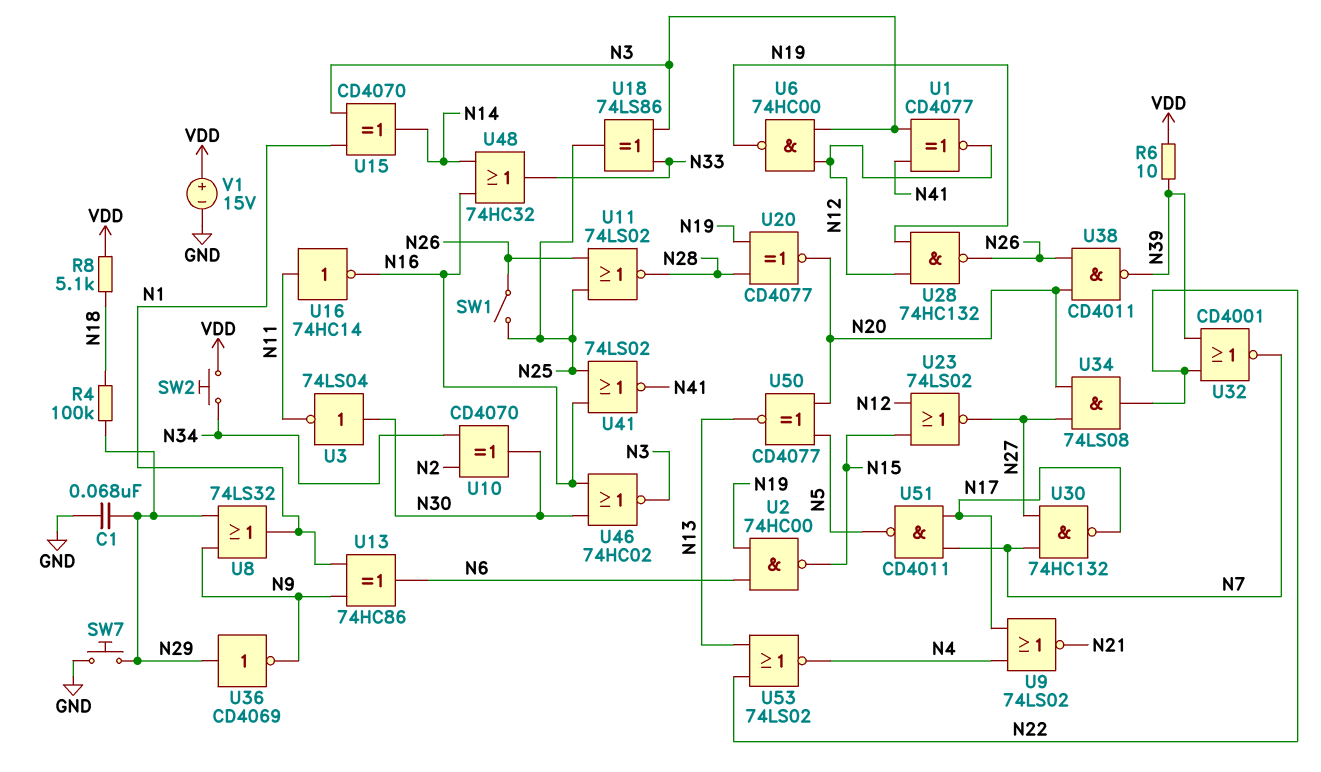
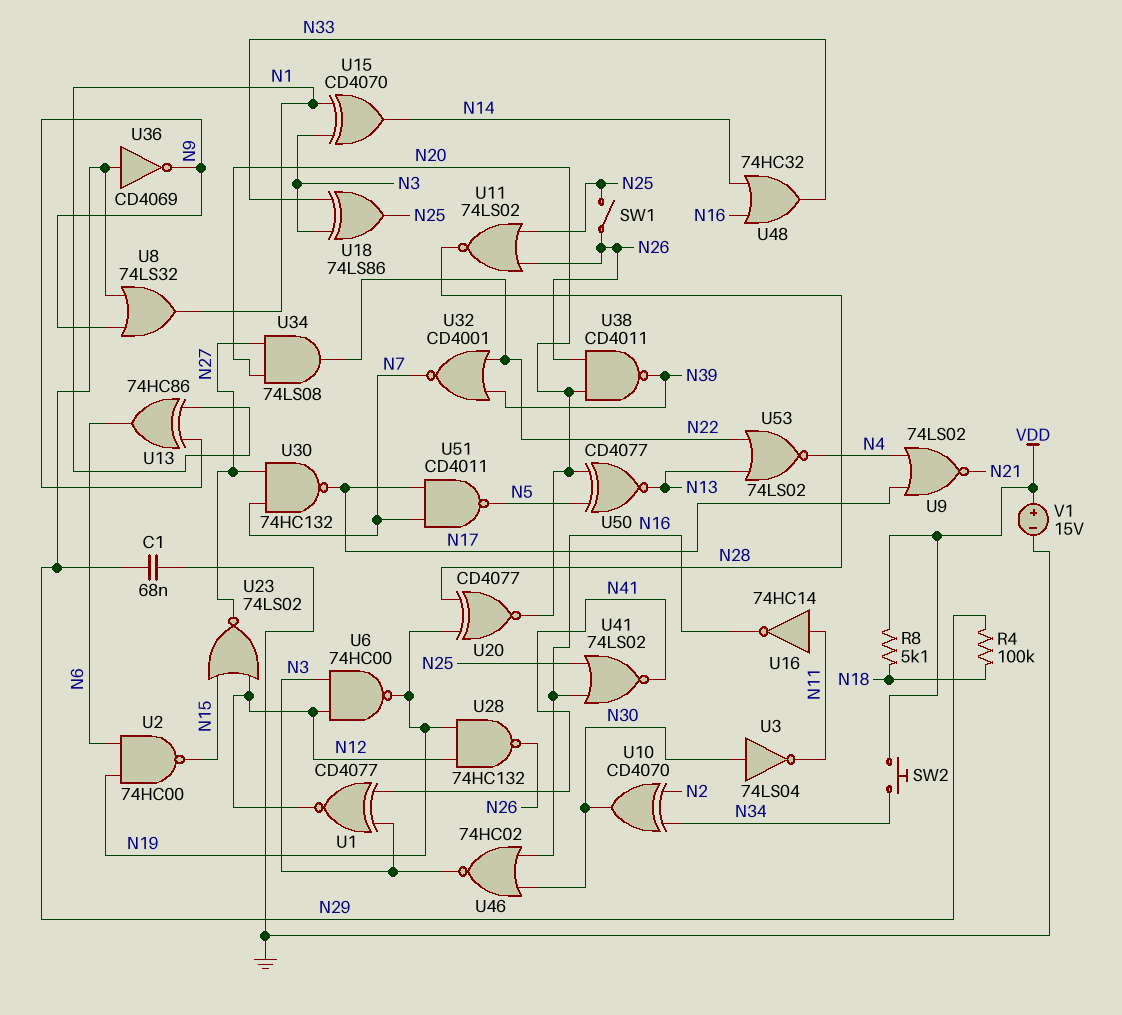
R6: 10 (N39, VDD) -> none
SW7: button (GND, N29) -> none

